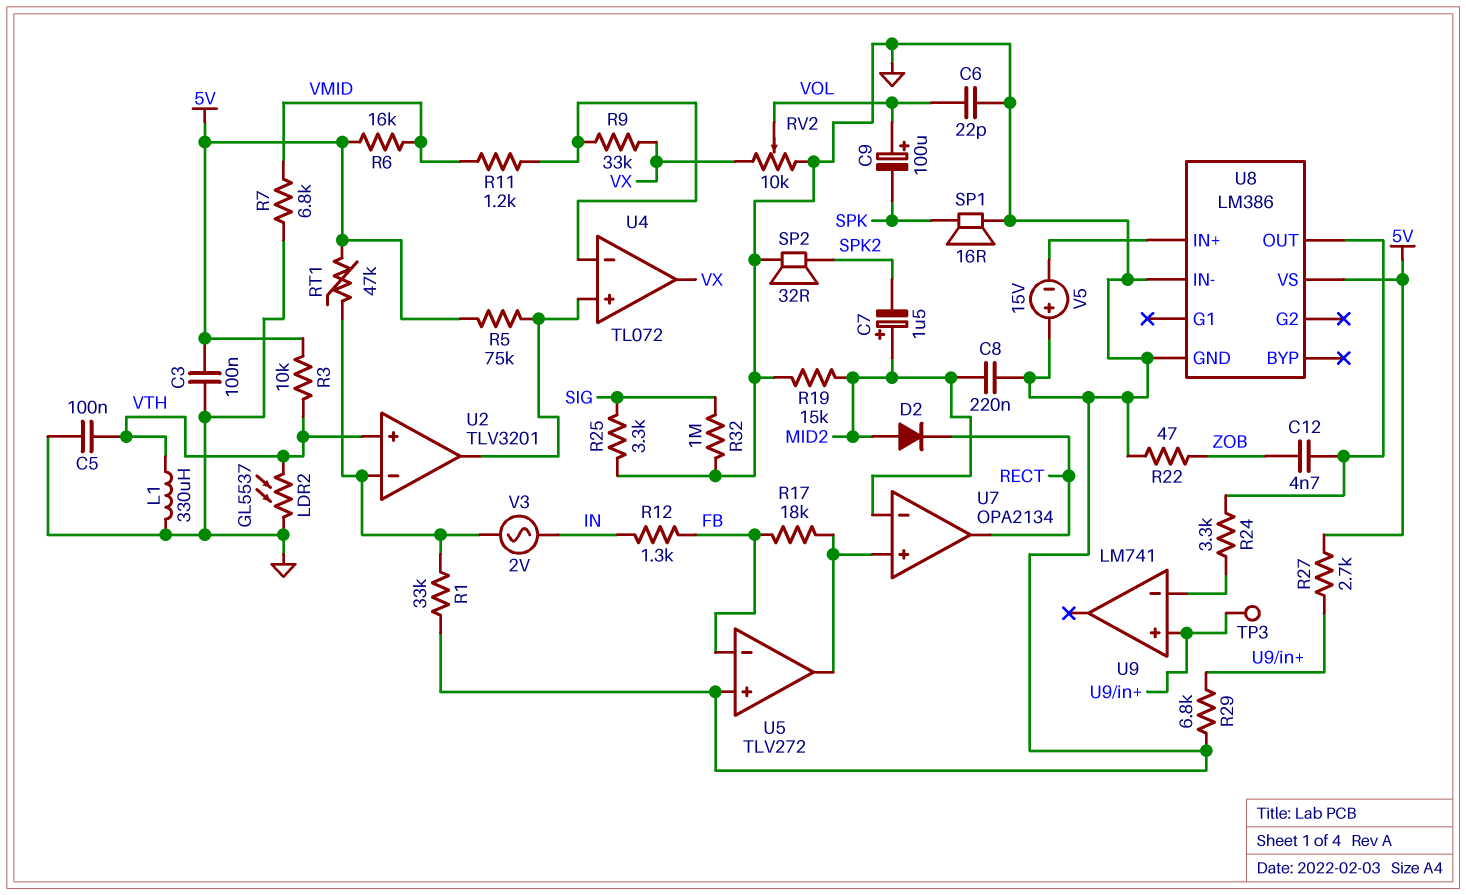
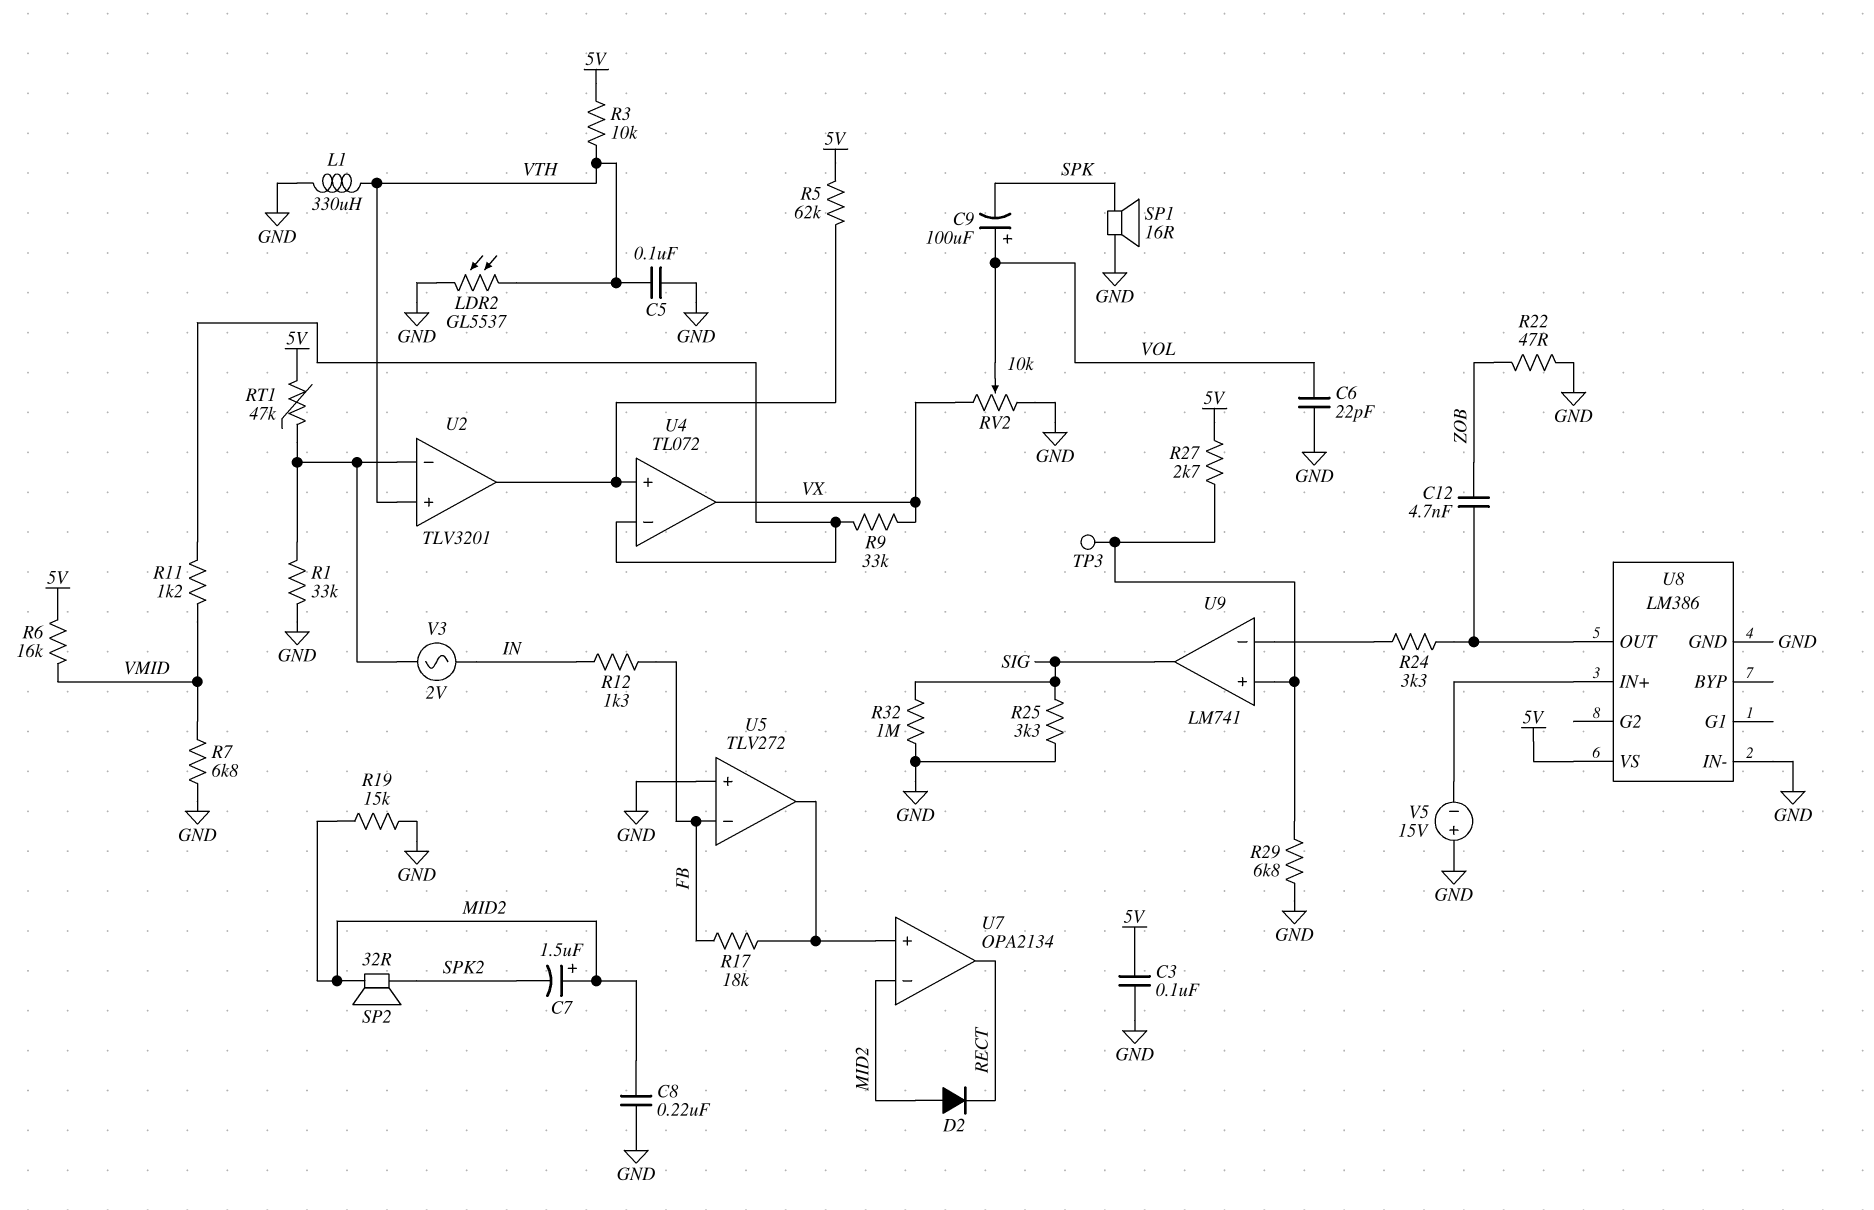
R5: 75k (5V, U2/out) -> 62k (5V, U2/out)
SP2: speaker 32R (GND, SPK2) -> speaker 32R (MID2, SPK2)
U9 pin out: none -> SIG

